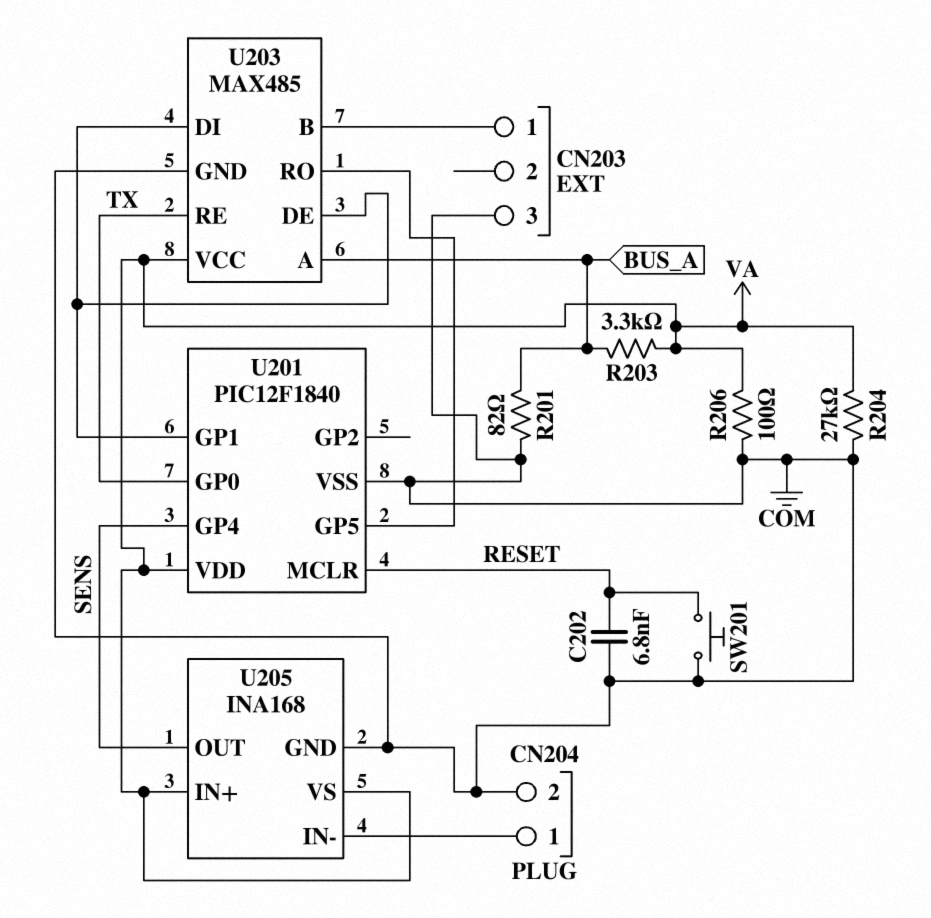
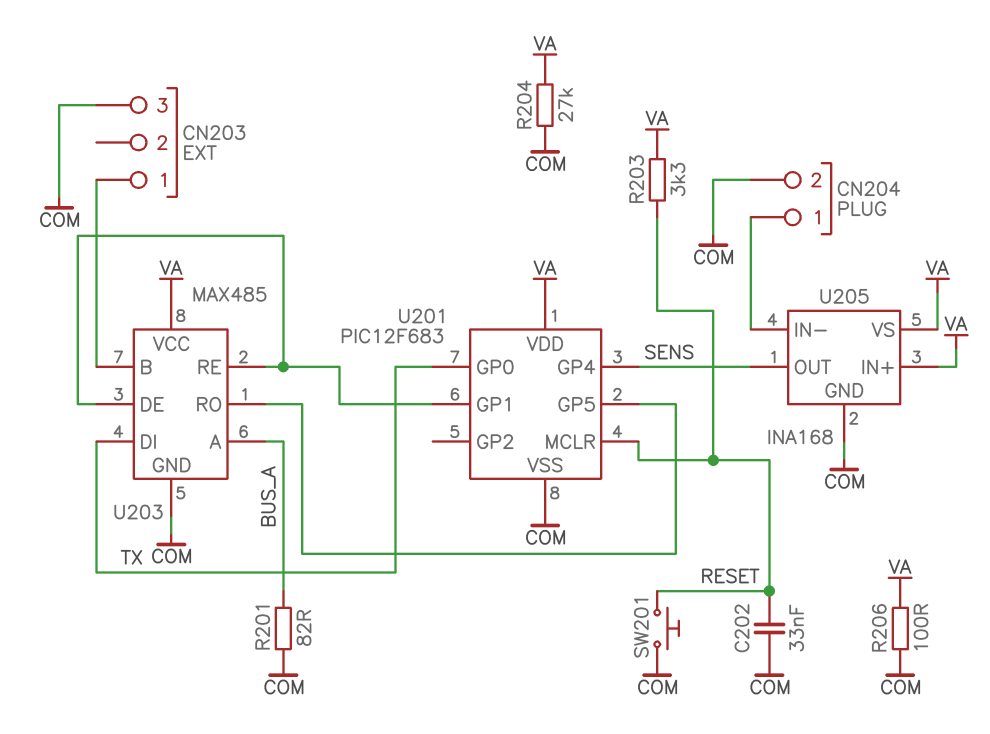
C202: 6.8nF (COM, RESET) -> 33nF (COM, RESET)
R203: 3.3k (BUS_A, VA) -> 3.3k (RESET, VA)
U201: PIC12F1840 -> PIC12F683
U203 pin DI: U201/GP1 -> TX
U203 pin RE: TX -> U201/GP1

